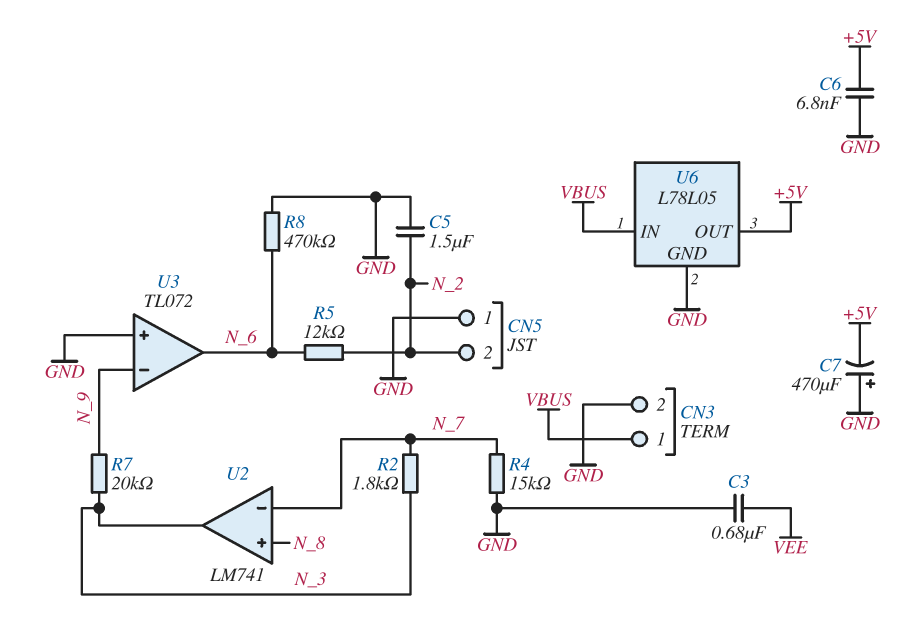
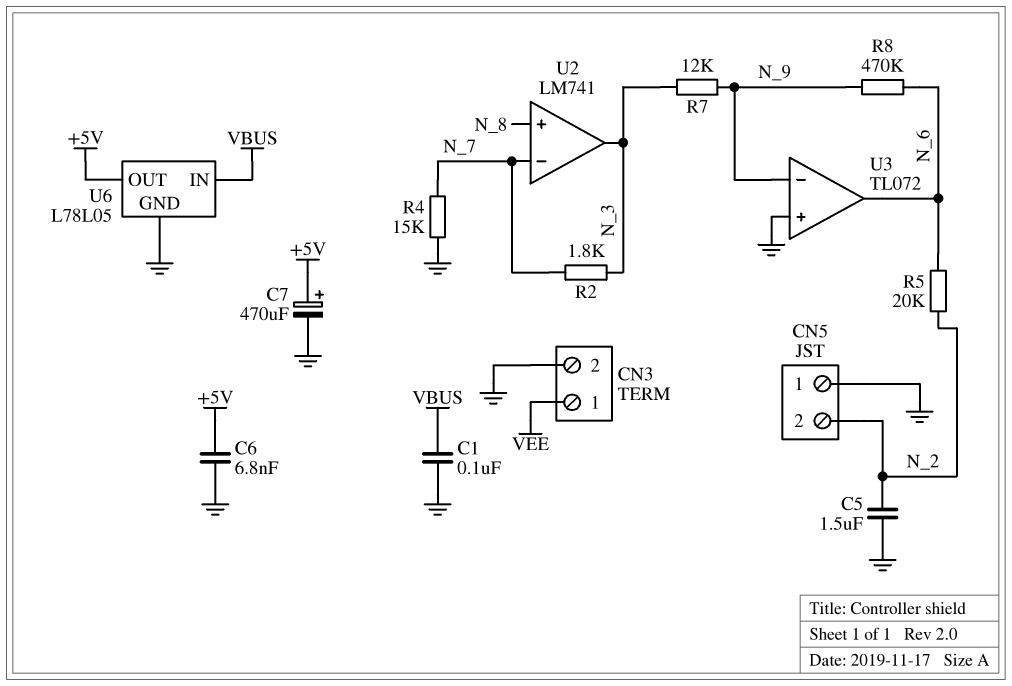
C1: none -> 100nF (GND, VBUS)
C3: 680nF (GND, VEE) -> none
C7: 470uF (plus GND, minus +5V) -> 470uF (plus +5V, minus GND)
CN3 pin 1: VBUS -> VEE
R5: 12k (N_2, N_6) -> 20k (N_2, N_6)
R7: 20k (N_3, N_9) -> 12k (N_3, N_9)
R8: 470k (GND, N_6) -> 470k (N_6, N_9)

